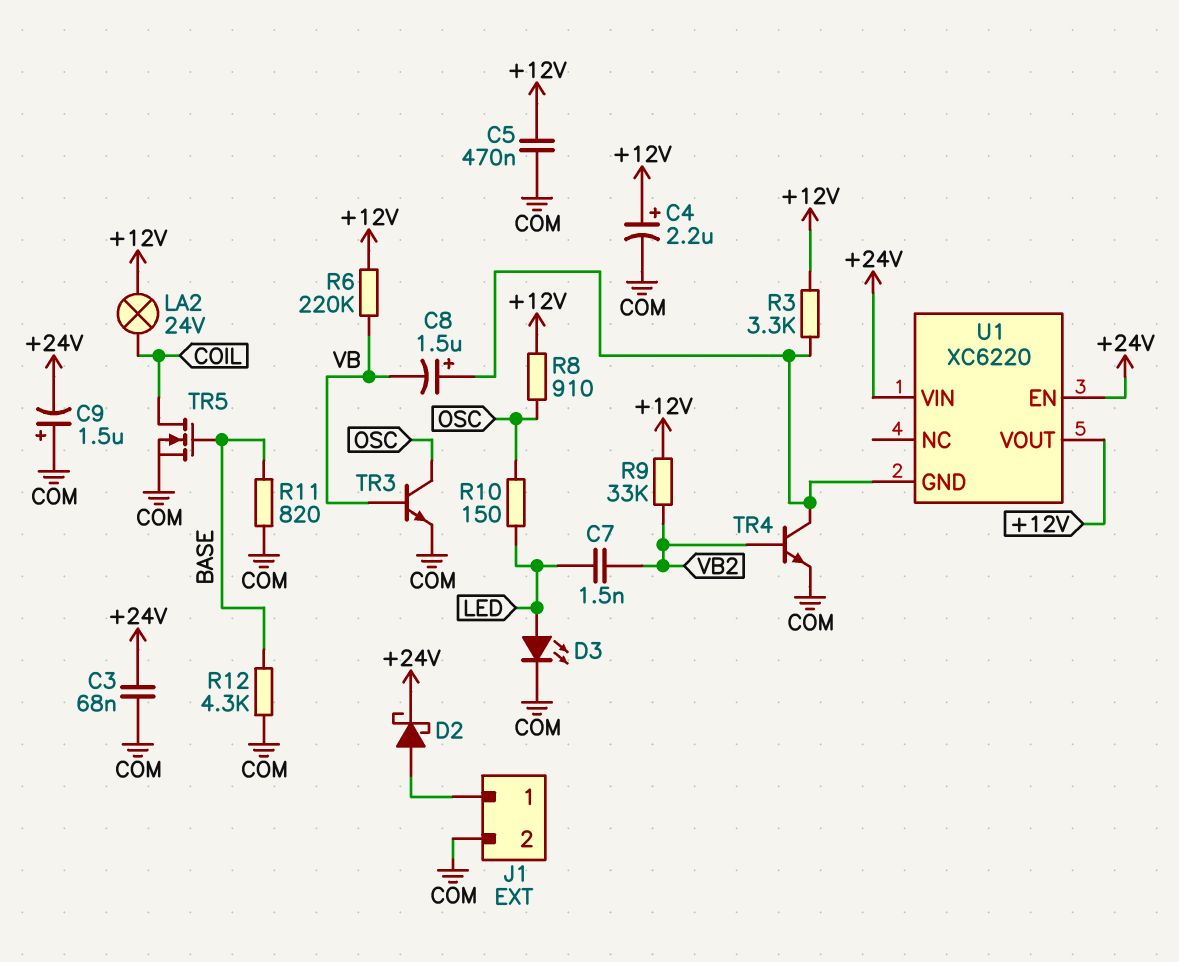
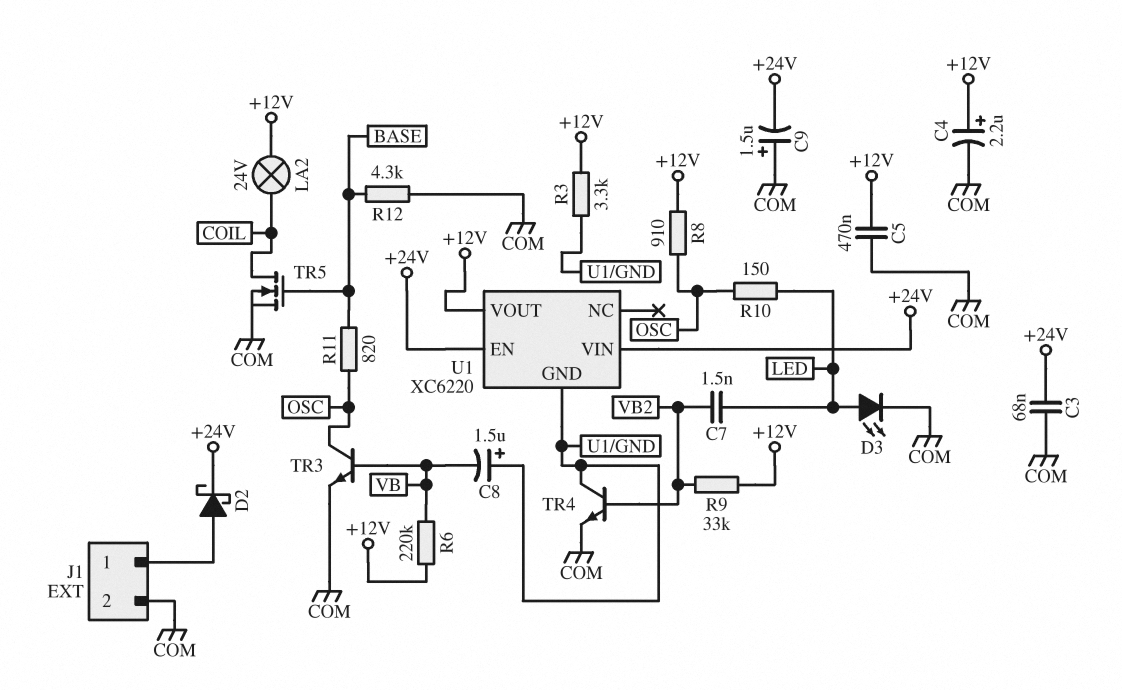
R11: 820 (BASE, COM) -> 820 (BASE, OSC)

